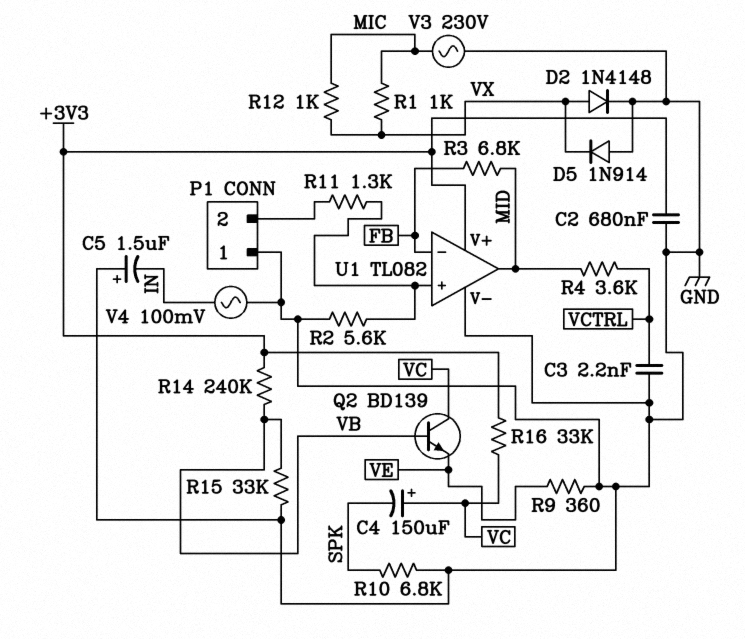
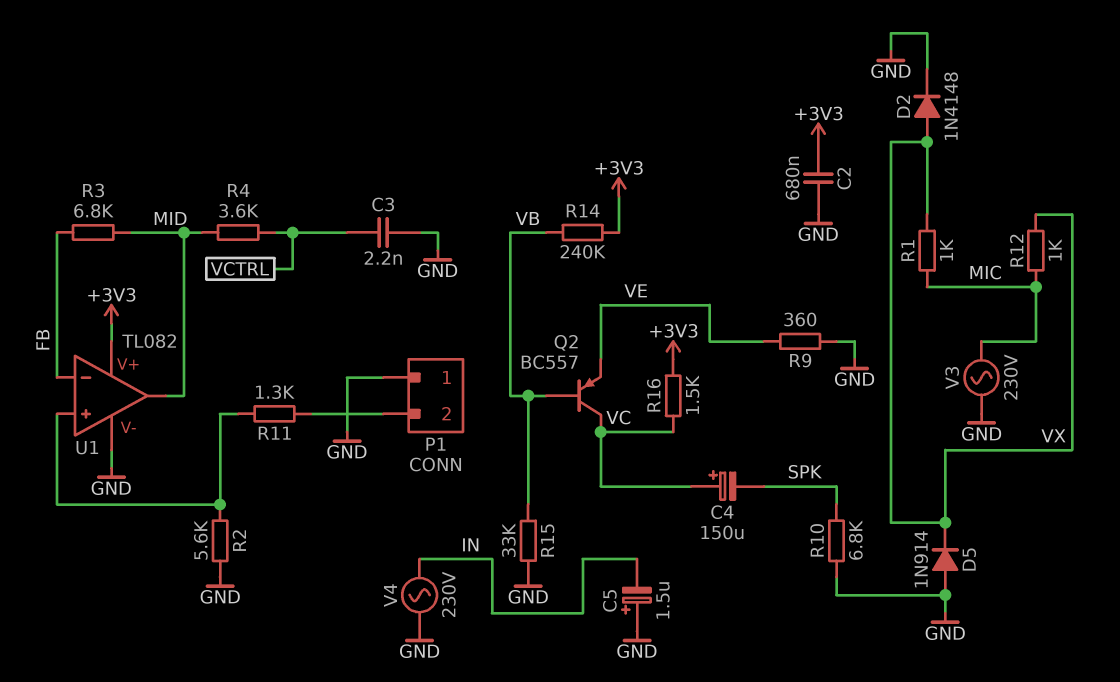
Q2: NPN BD139 (B VB, C VC, E VE) -> PNP BC557 (B VB, C VC, E VE)
R16: 33k (+3V3, VC) -> 1.5k (+3V3, VC)
V4: AC 100mV (GND, IN) -> AC 230V (GND, IN)

